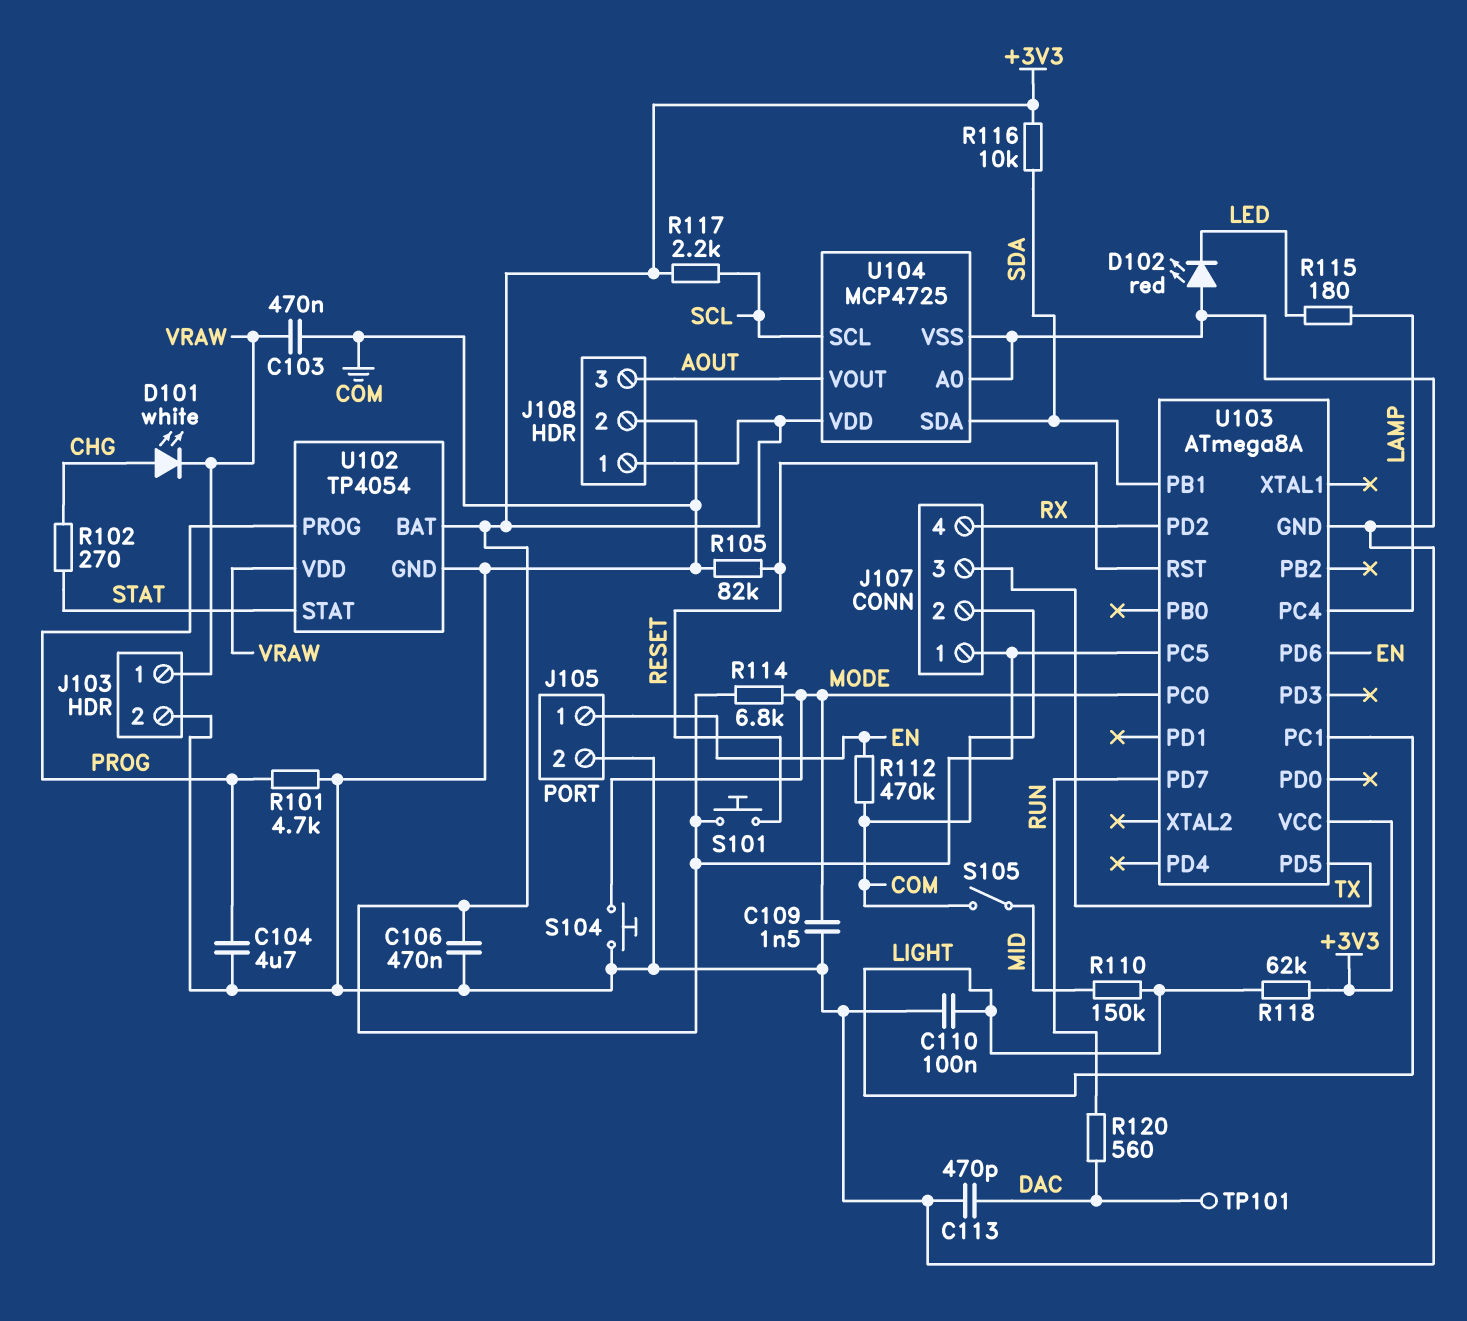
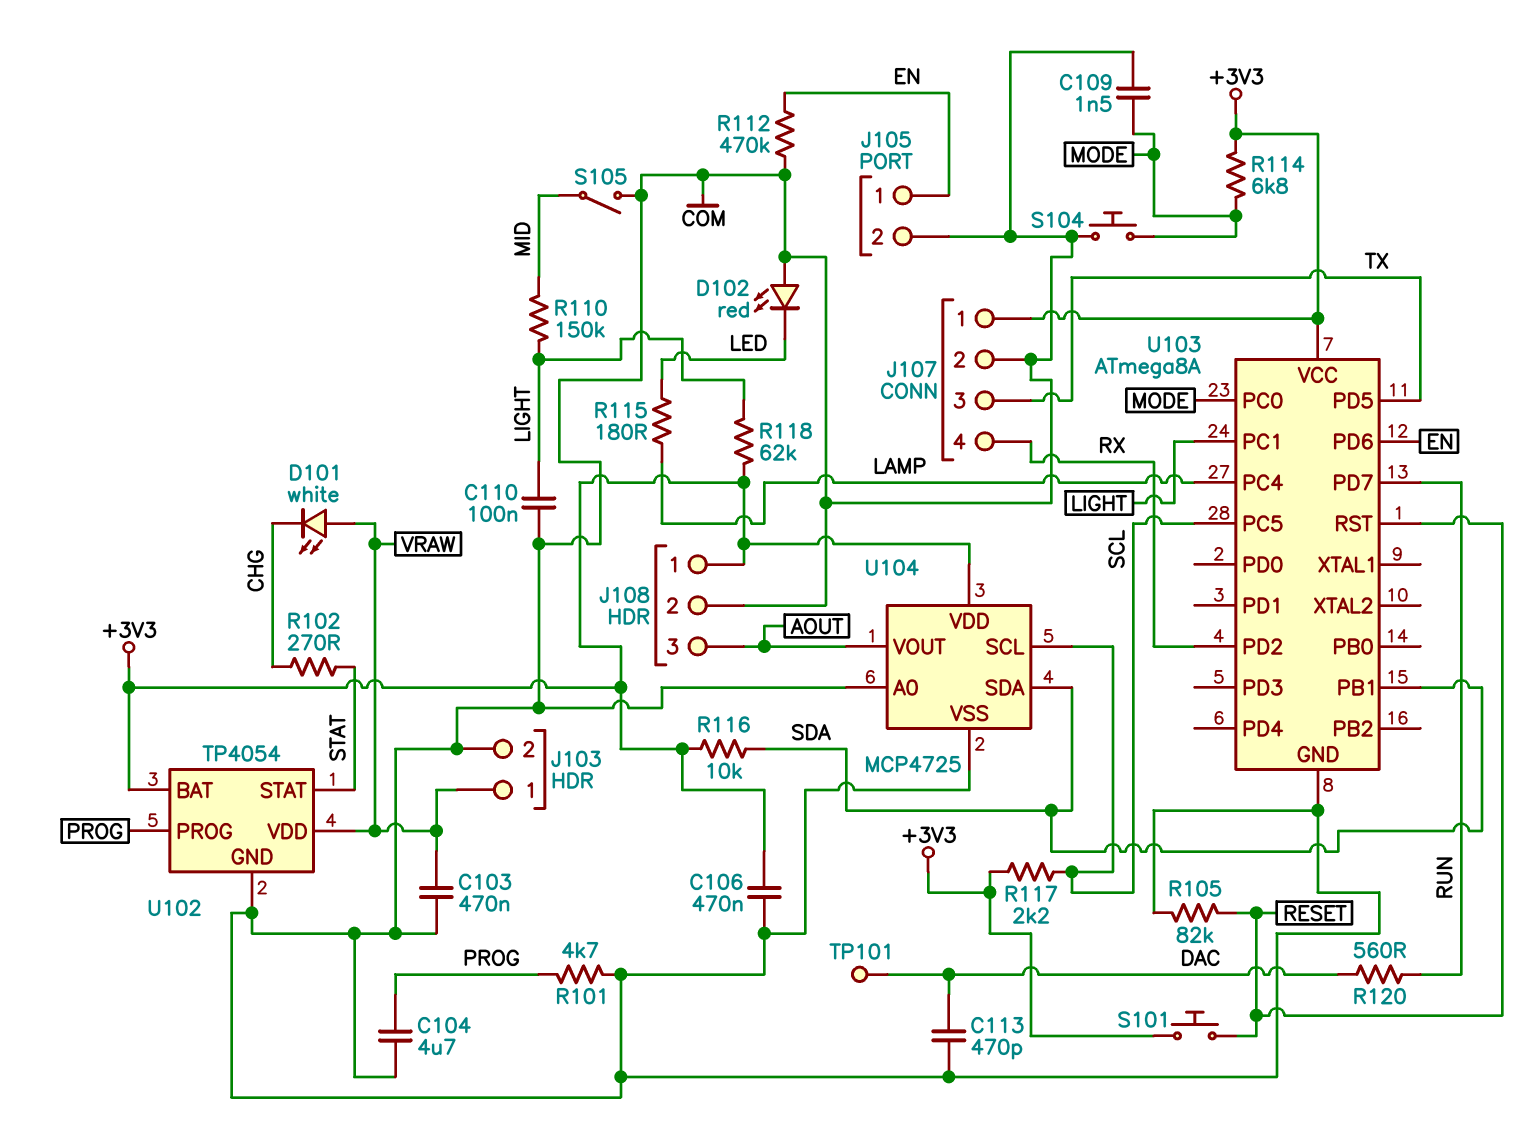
D101: LED white (A CHG, K VRAW) -> LED white (A VRAW, K CHG)
U103 pin PC5: +3V3 -> SCL

